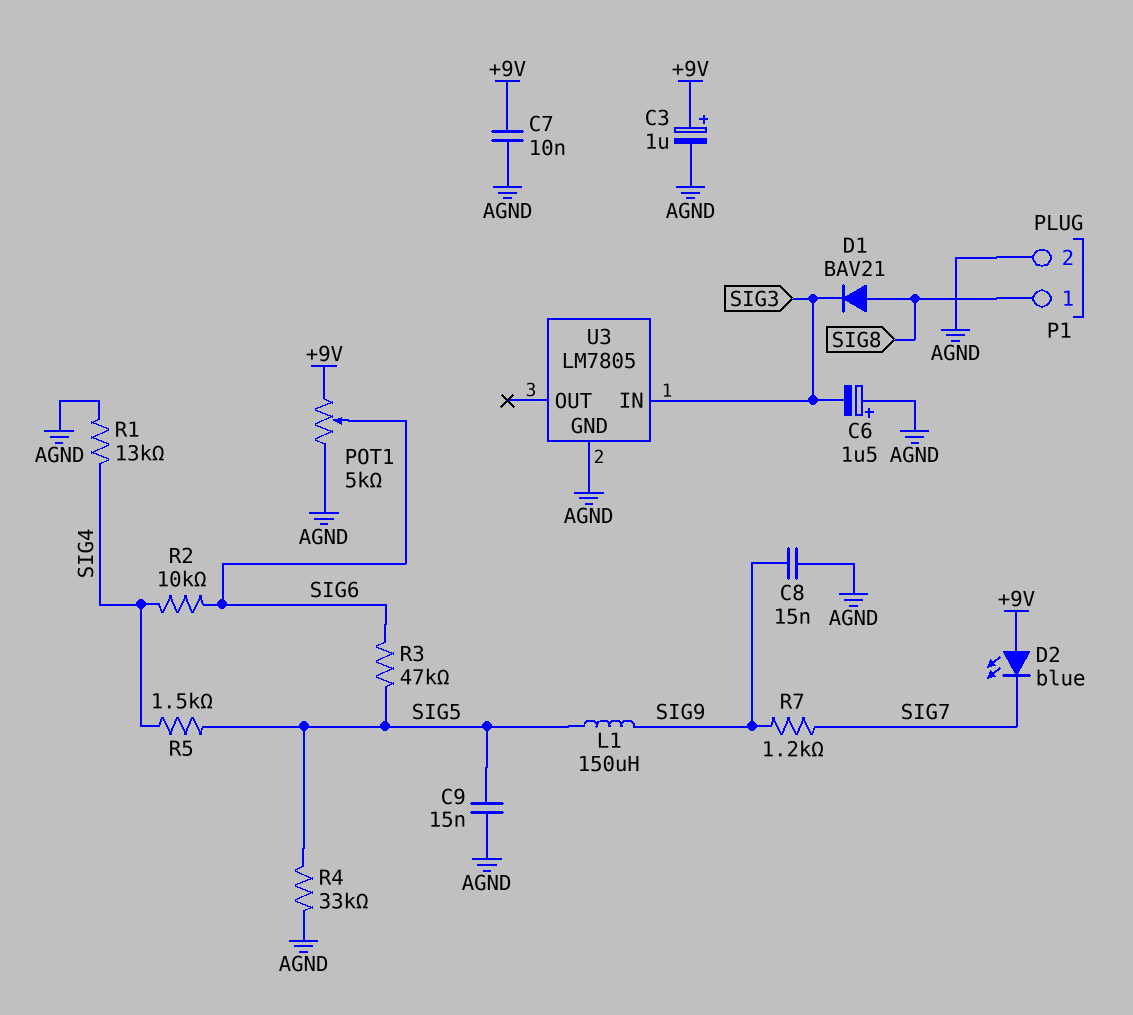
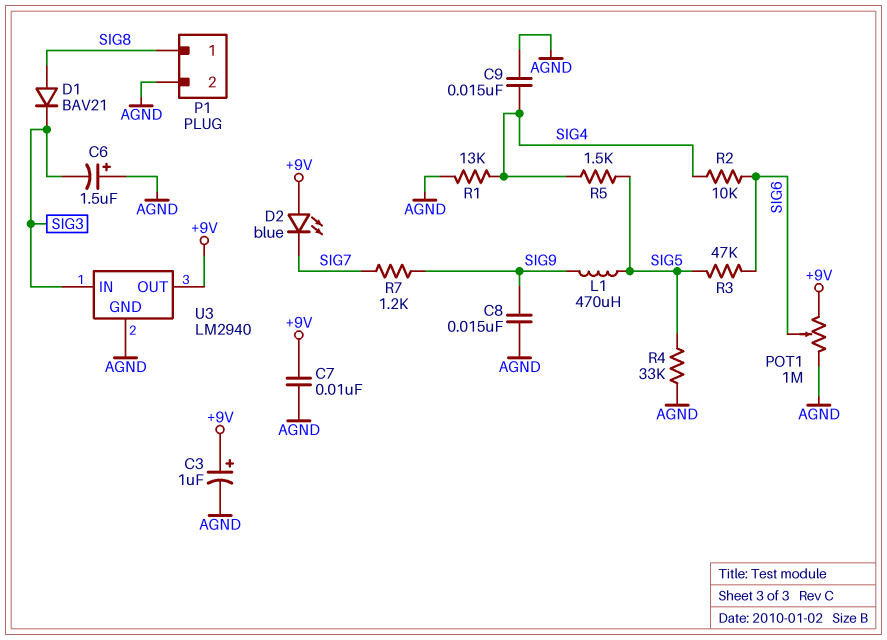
C9: 15nF (AGND, SIG5) -> 15nF (AGND, SIG4)
L1: 150uH (SIG5, SIG9) -> 470uH (SIG5, SIG9)
POT1: 5k (+9V, AGND, wiper SIG6) -> 1M (+9V, AGND, wiper SIG6)
U3: LM7805 -> LM2940
U3 pin OUT: none -> +9V

